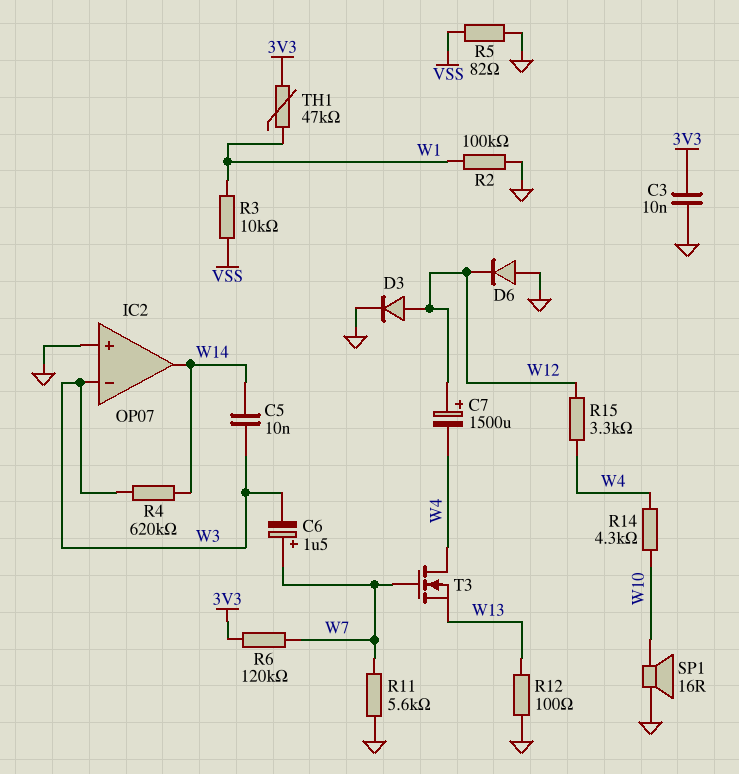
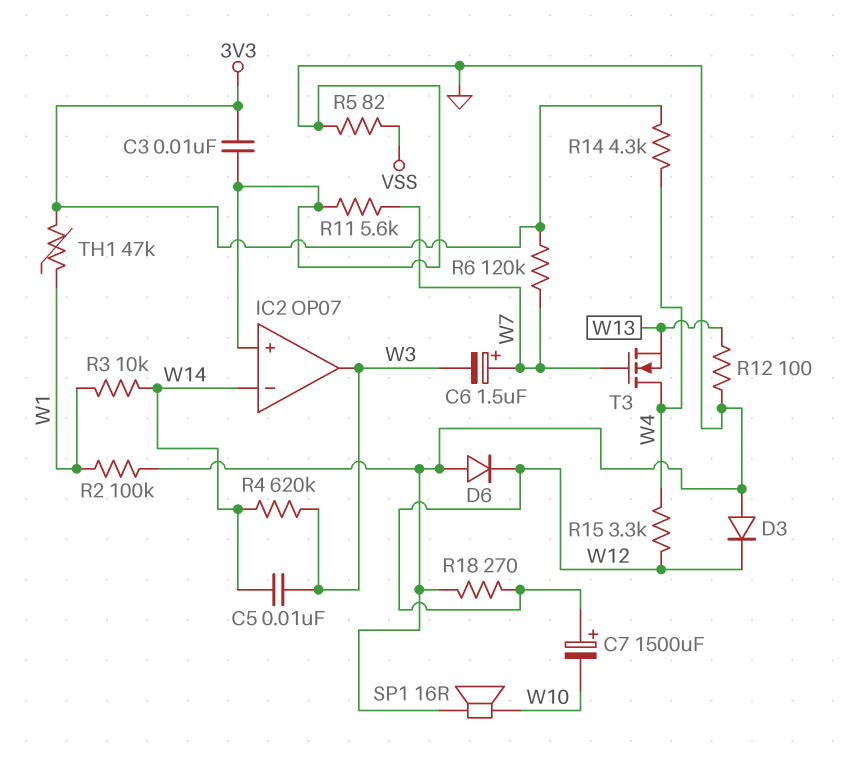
C7: 1500uF (plus W12, minus W4) -> 1500uF (plus W12, minus W10)
D3: diode (A W12, K GND) -> diode (A GND, K W12)
IC2 pin in-: W3 -> W14
IC2 pin out: W14 -> W3
R3: 10k (VSS, W1) -> 10k (W1, W14)
R14: 4.3k (W4, W10) -> 4.3k (3V3, W4)
R18: none -> 270 (GND, W12)

